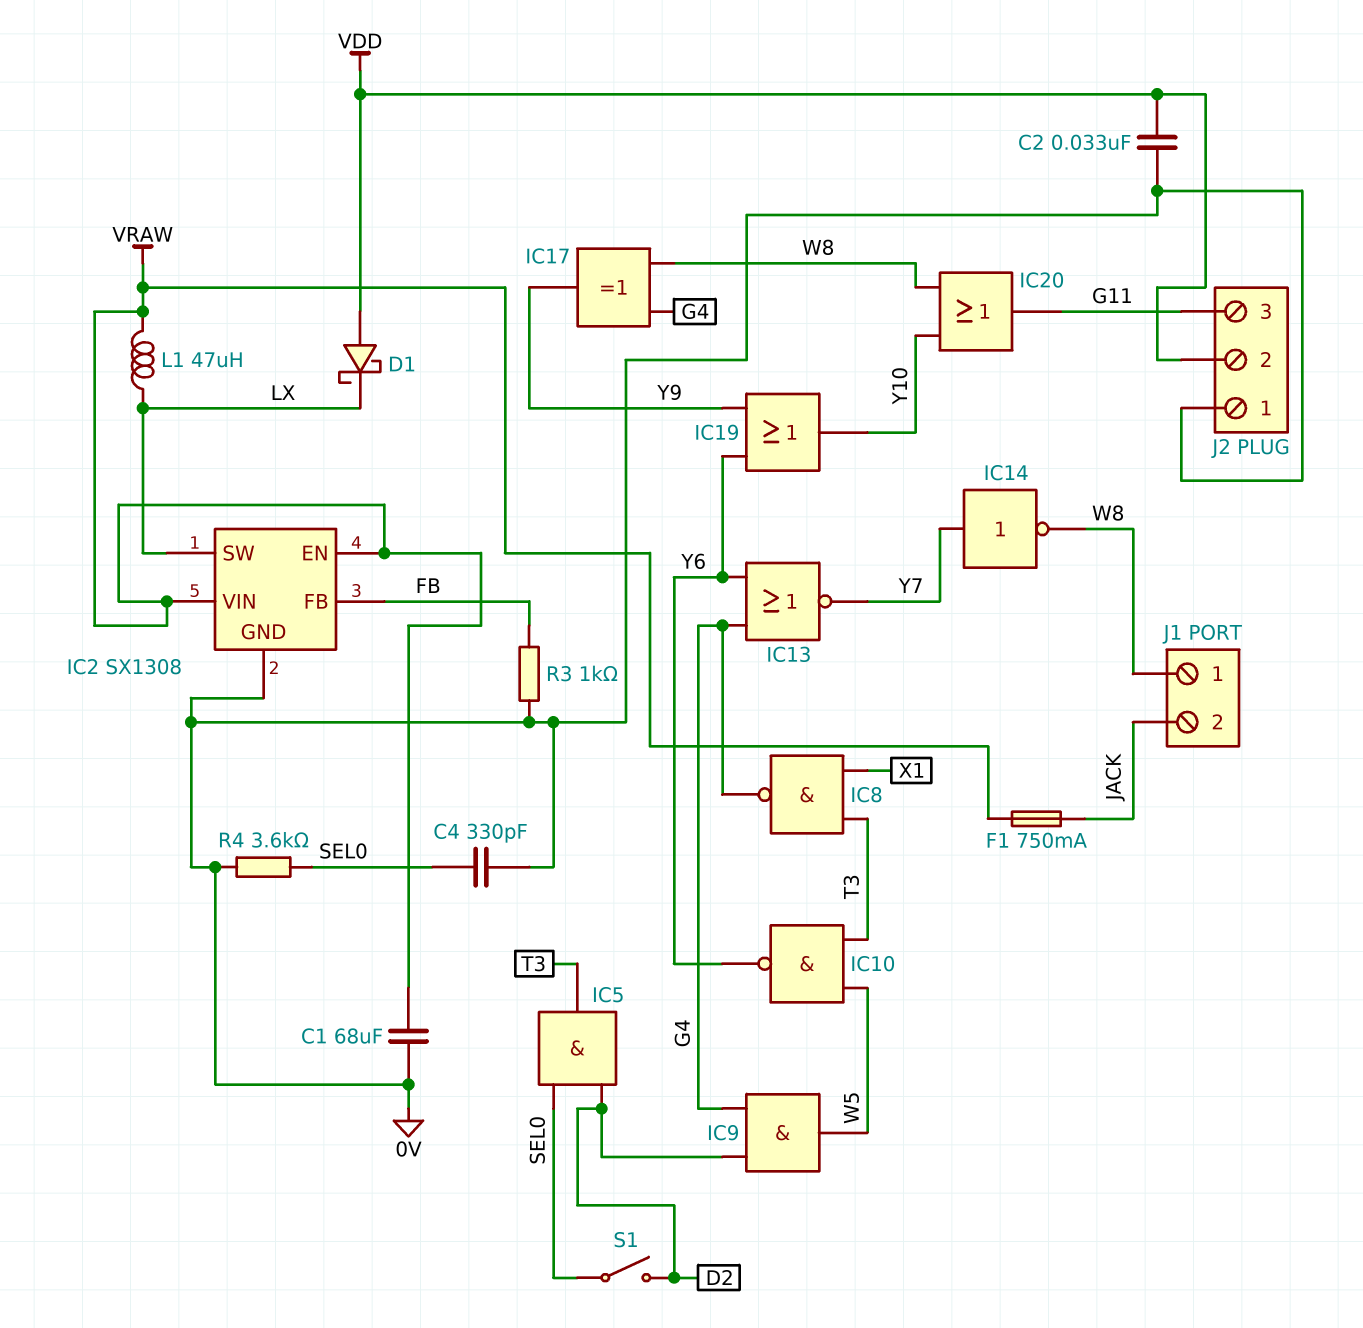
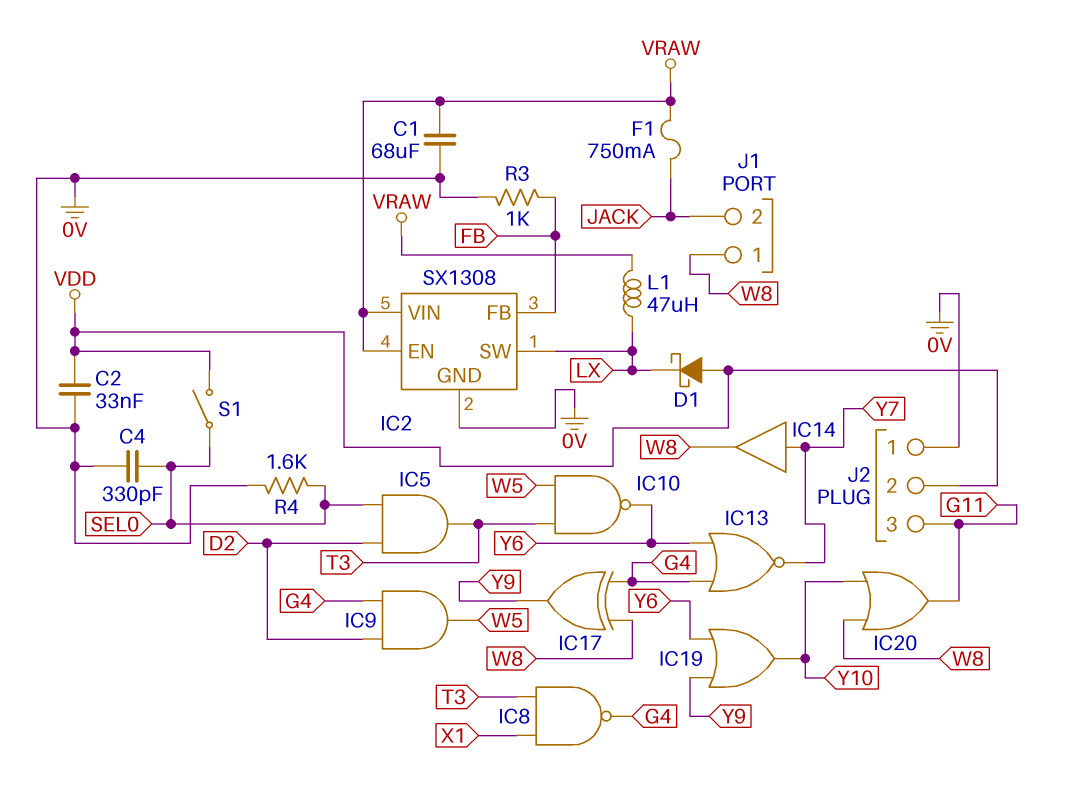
IC14: NOT (in Y7, out W8) -> buffer (in Y7, out W8)
R4: 3.6k (0V, SEL0) -> 1.6k (0V, SEL0)
S1: switch (D2, SEL0) -> switch (SEL0, VDD)

